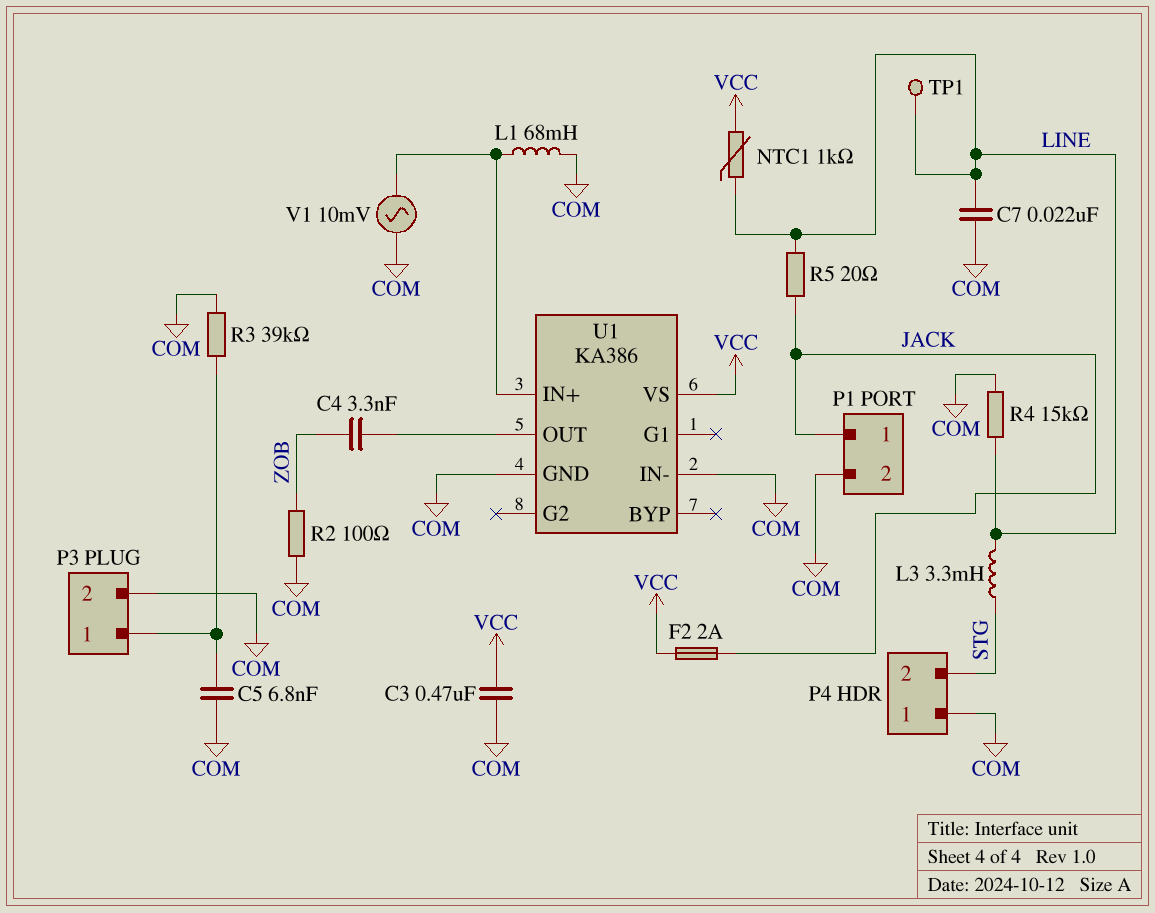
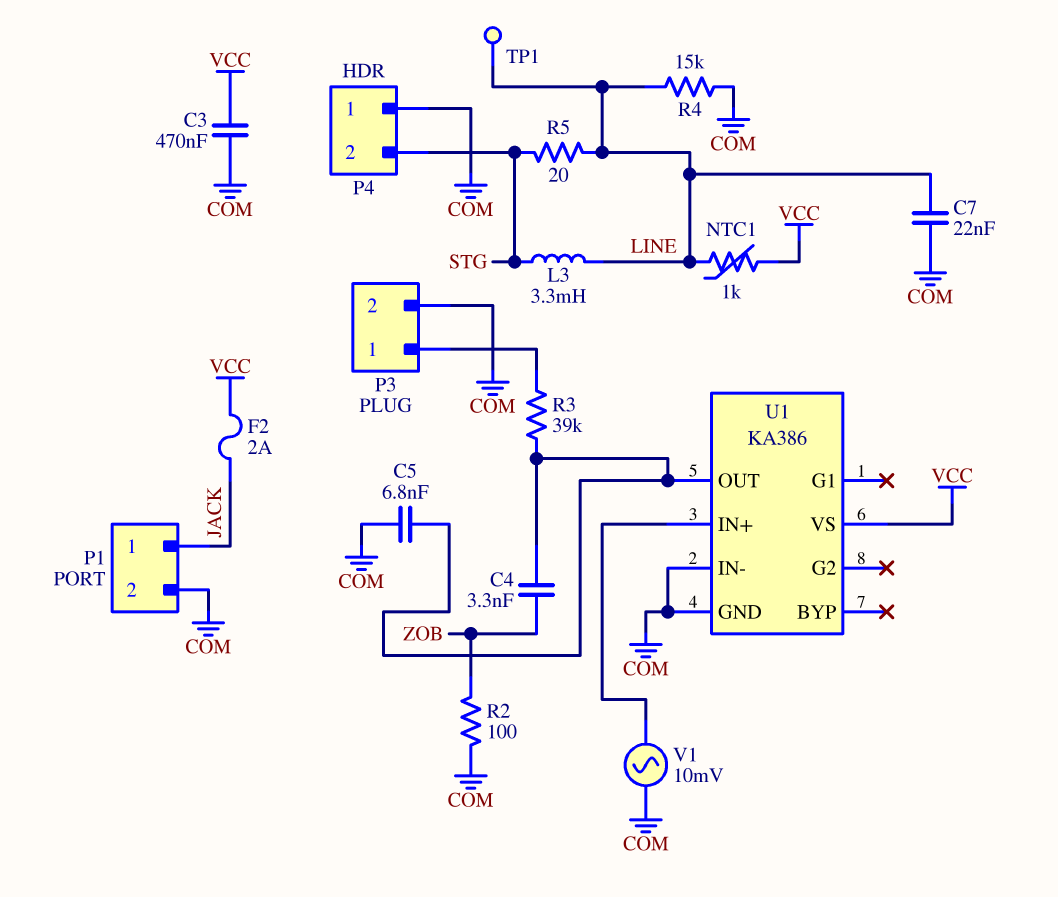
C5: 6.8nF (COM, P3/1) -> 6.8nF (COM, U1/OUT)
L1: 68mH (COM, U1/IN+) -> none
R3: 39k (COM, P3/1) -> 39k (P3/1, U1/OUT)
R5: 20 (JACK, LINE) -> 20 (LINE, STG)

